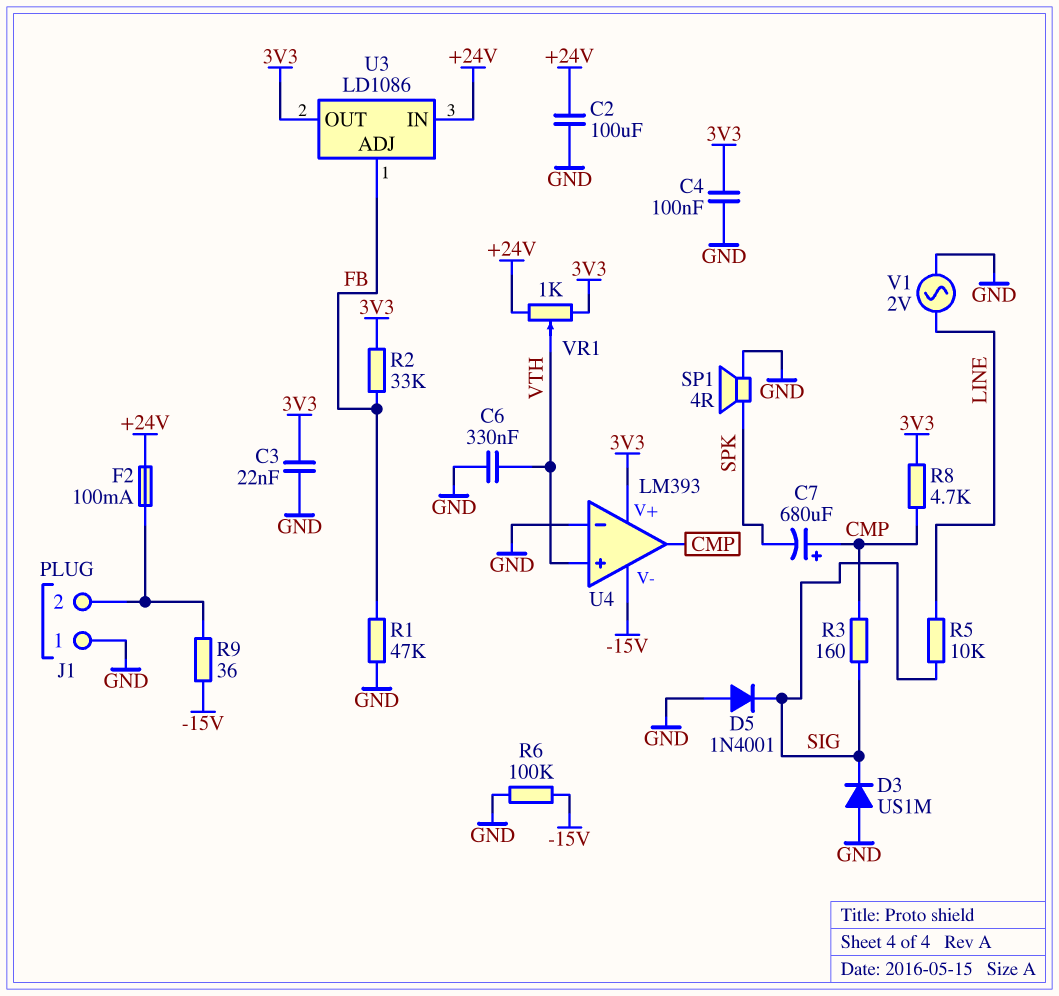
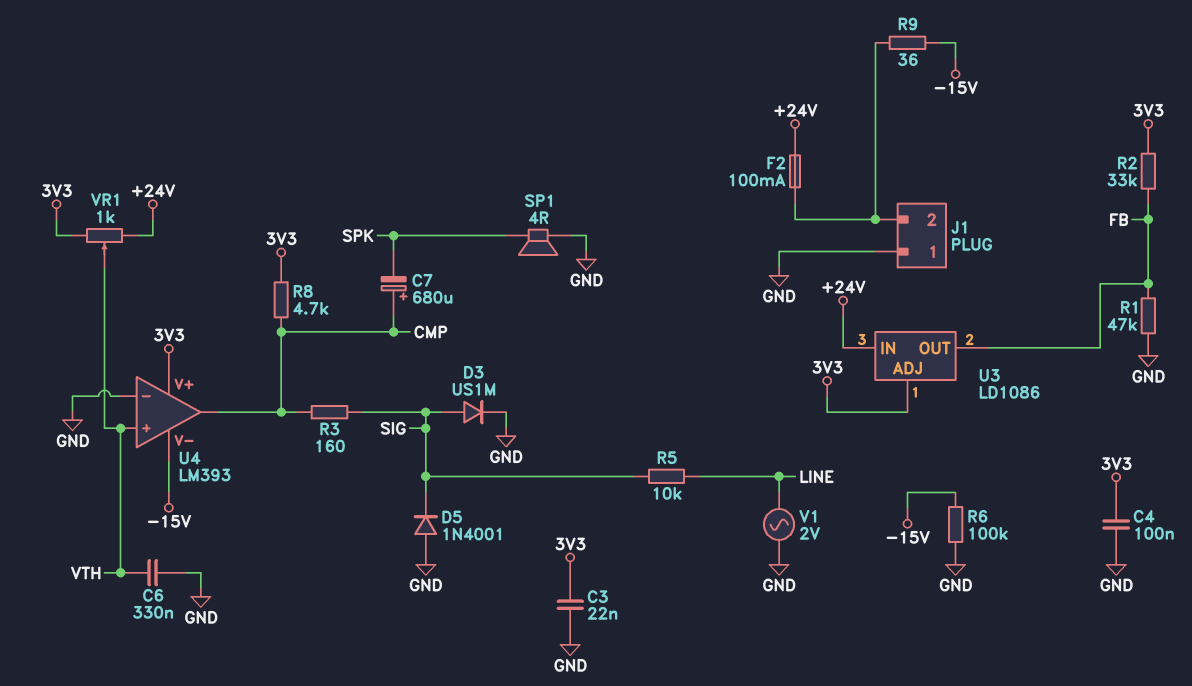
C2: 100uF (+24V, GND) -> none
D3: diode US1M (A GND, K SIG) -> diode US1M (A SIG, K GND)
U3 pin ADJ: FB -> 3V3
U3 pin OUT: 3V3 -> FB

